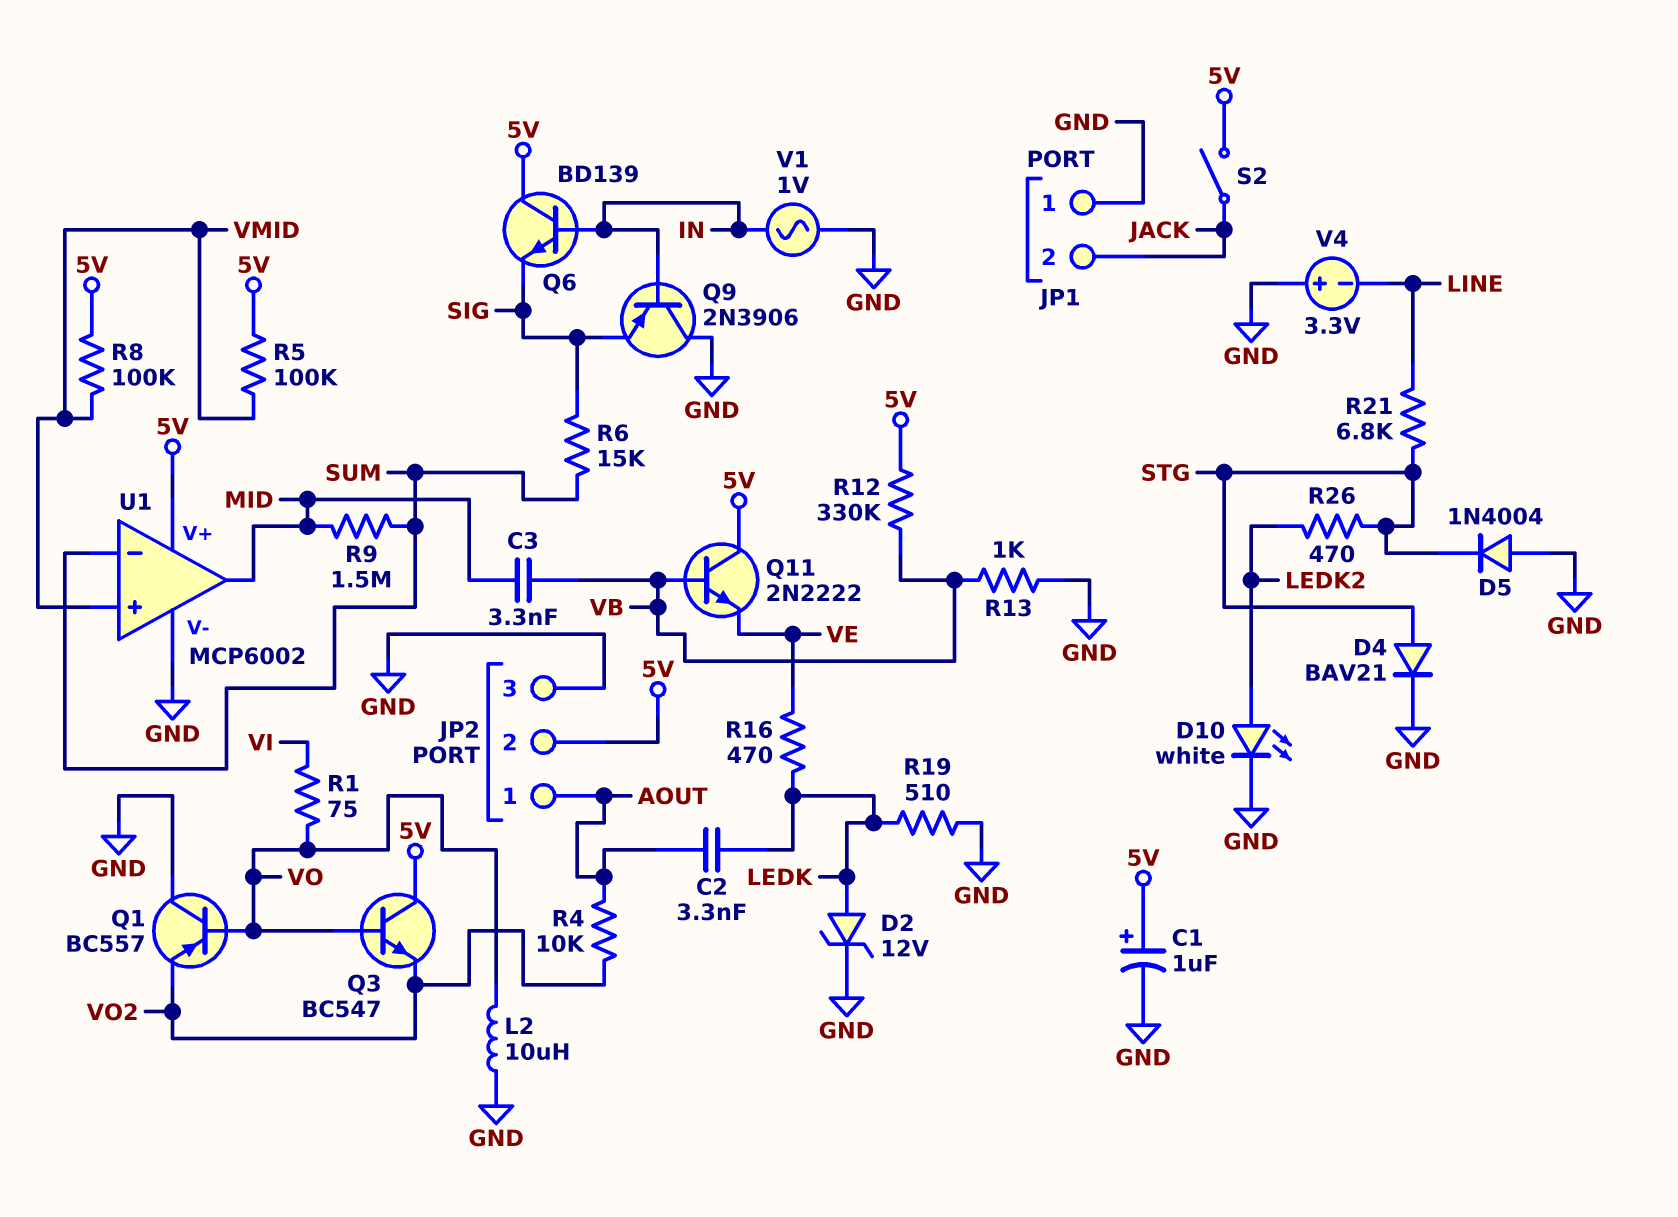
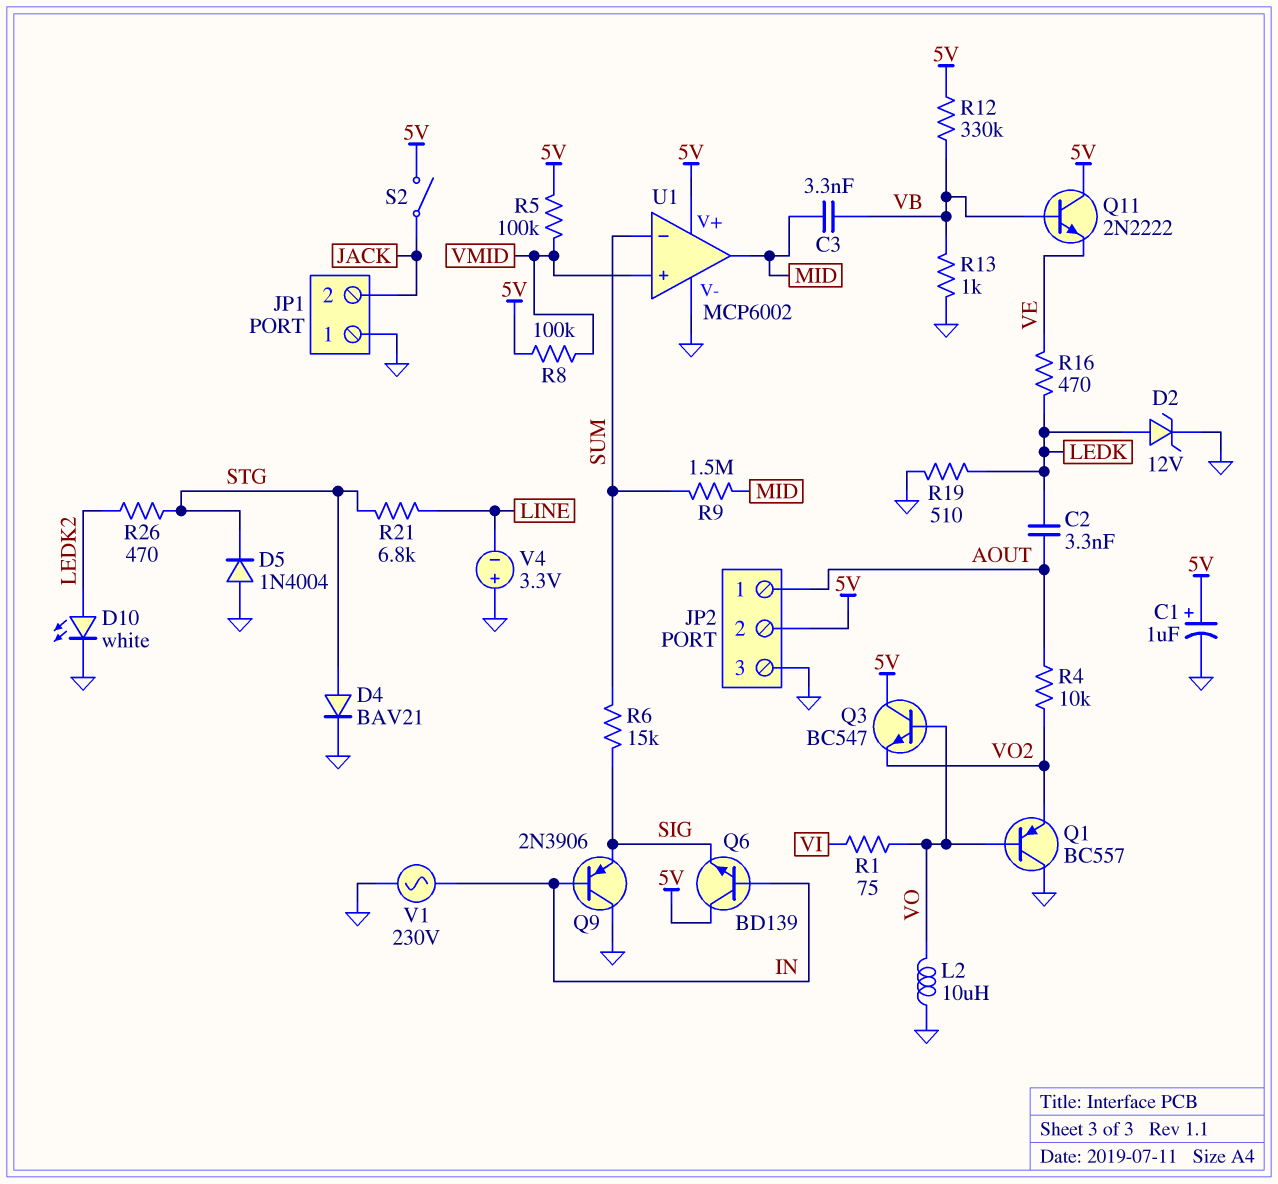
V1: AC 1V (GND, IN) -> AC 230V (GND, IN)

